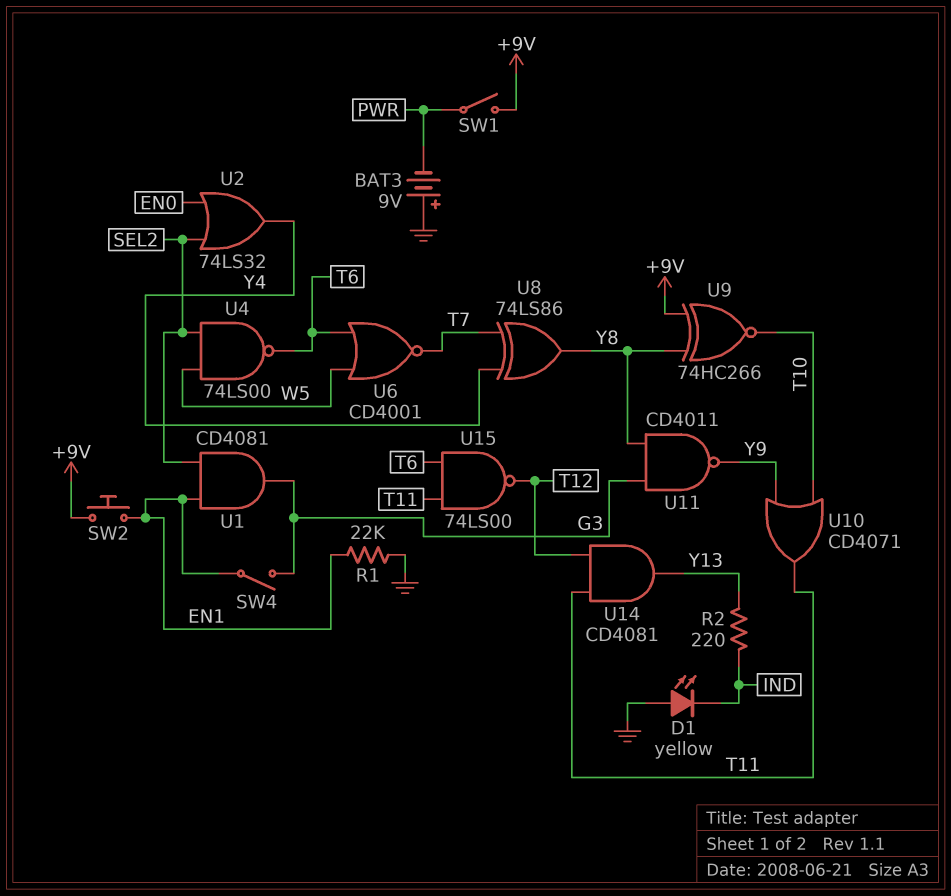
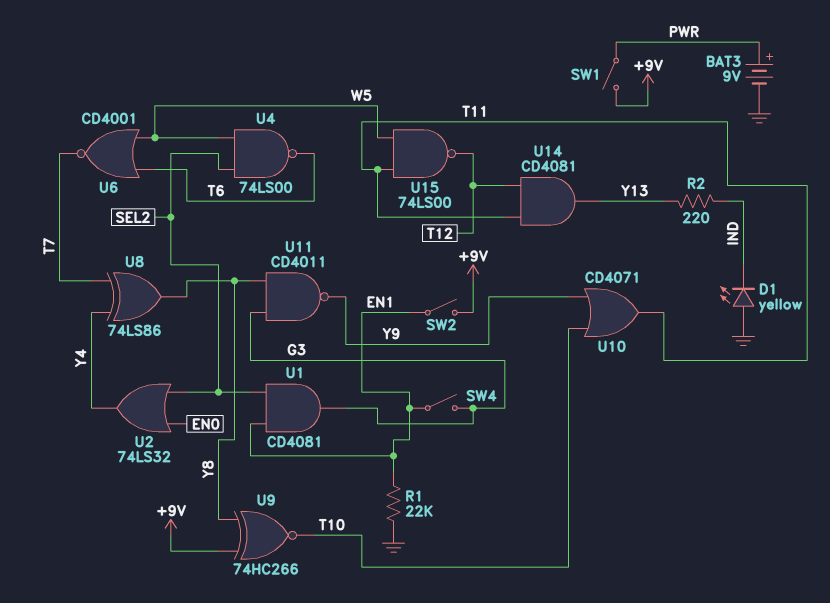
BAT3: 9V (plus GND, minus PWR) -> 9V (plus PWR, minus GND)
SW2: button (+9V, EN1) -> switch (+9V, EN1)
U15: NAND 74LS00 (in T6, in T11, out T12) -> NAND 74LS00 (in T11, in W5, out T12)

